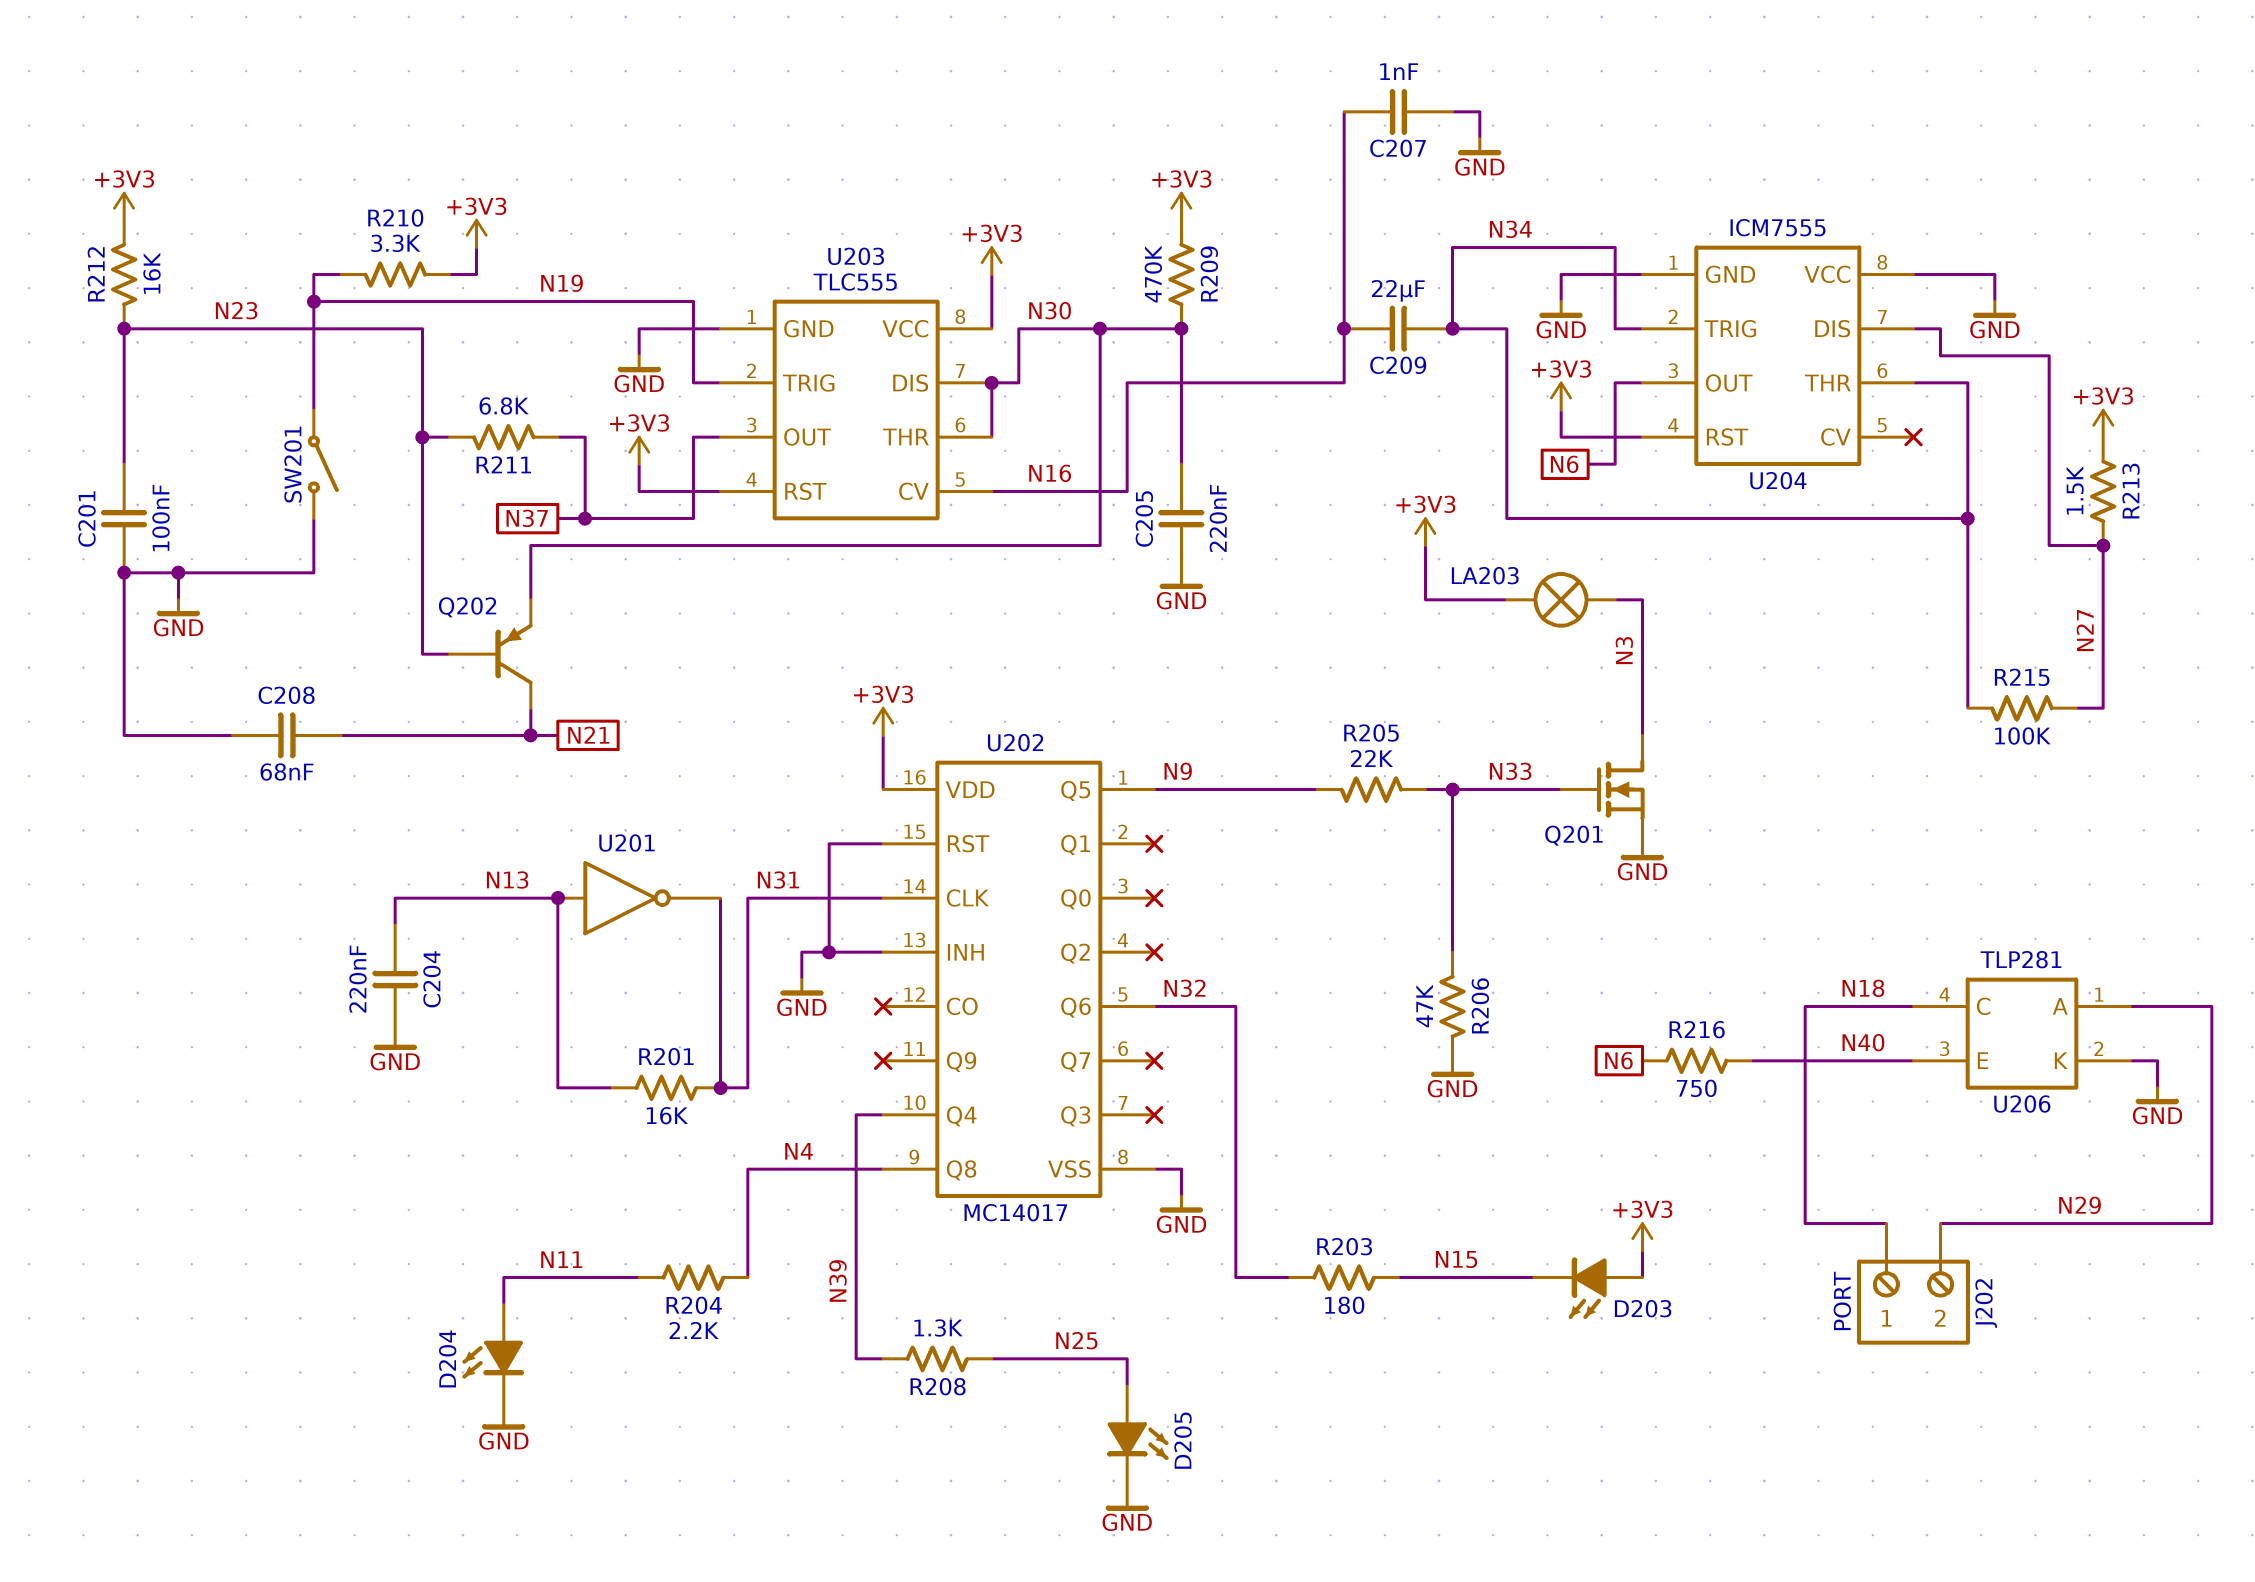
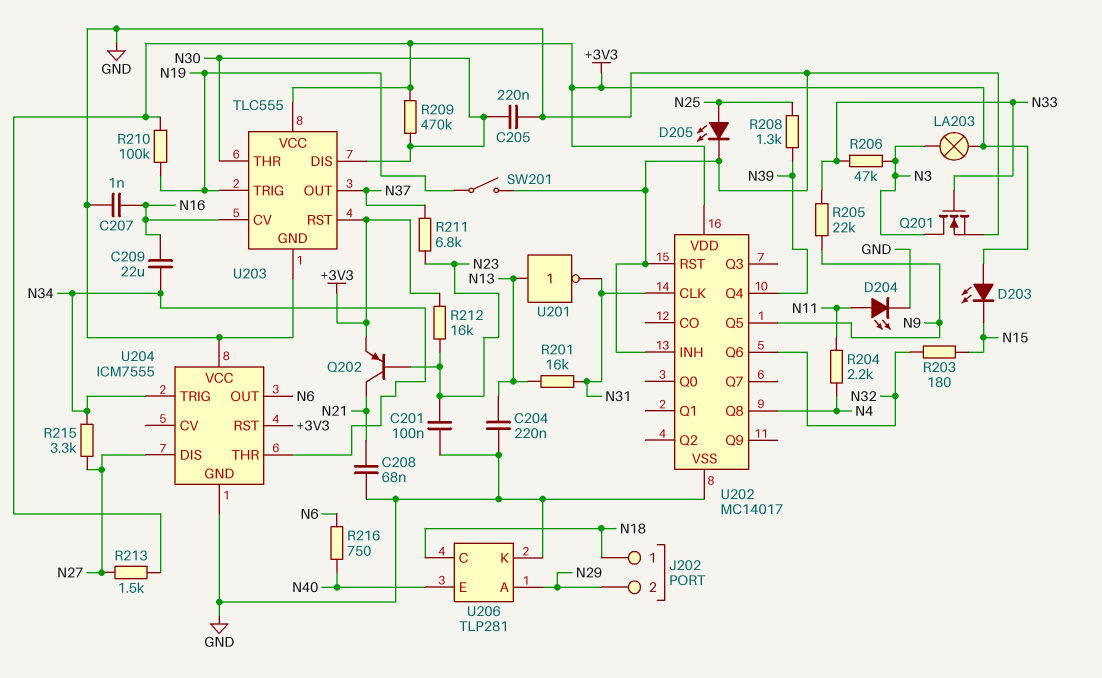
Q202: PNP (B N23, C N21, E N30) -> PNP (B N23, C N21, E +3V3)
R206: 47k (GND, N33) -> 47k (N3, N33)
R210: 3.3k (+3V3, N19) -> 100k (+3V3, N19)
R215: 100k (N27, N34) -> 3.3k (N27, N34)

